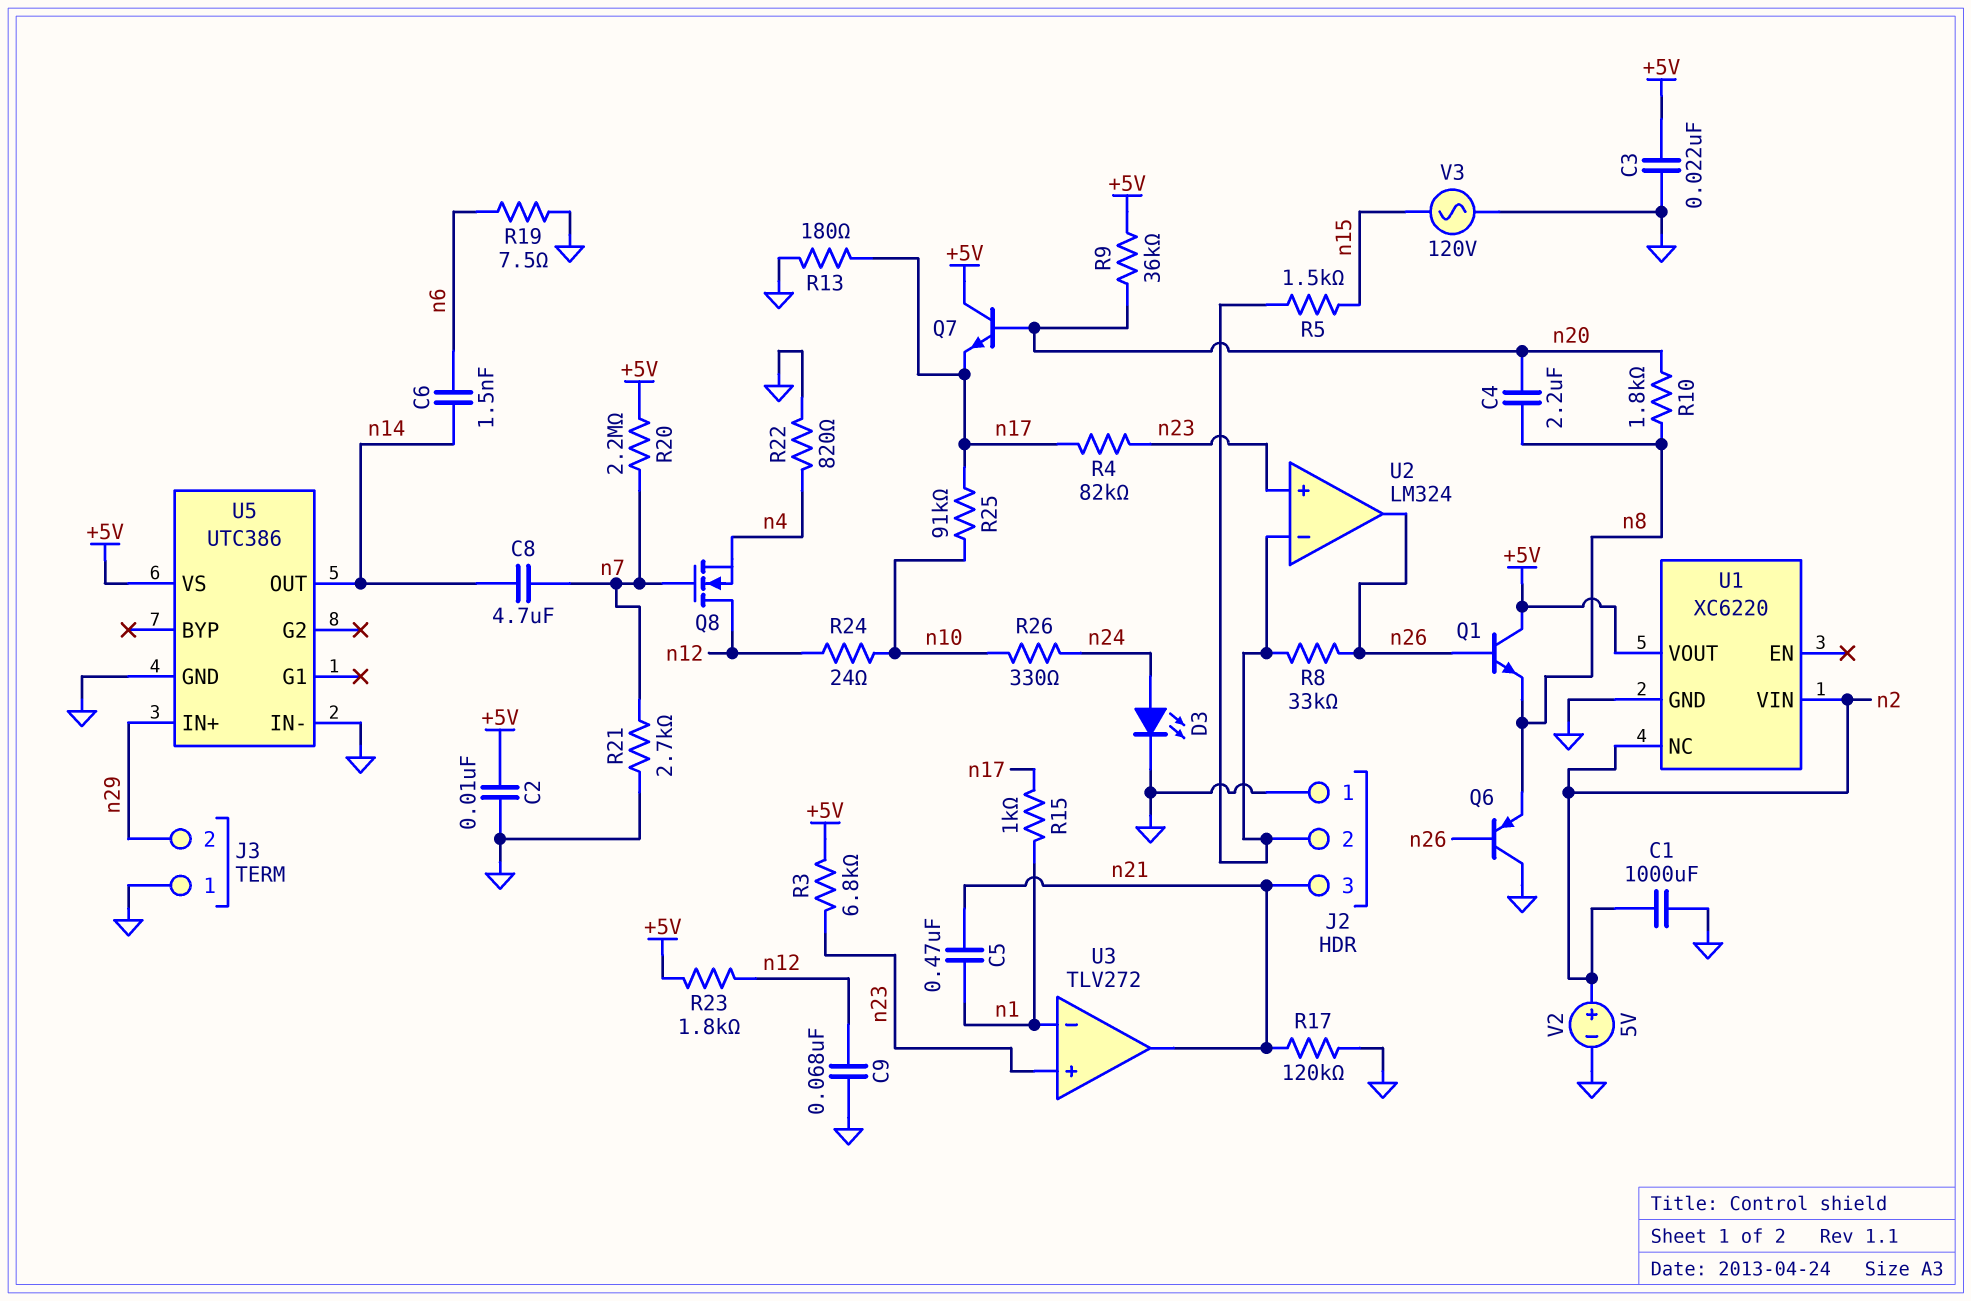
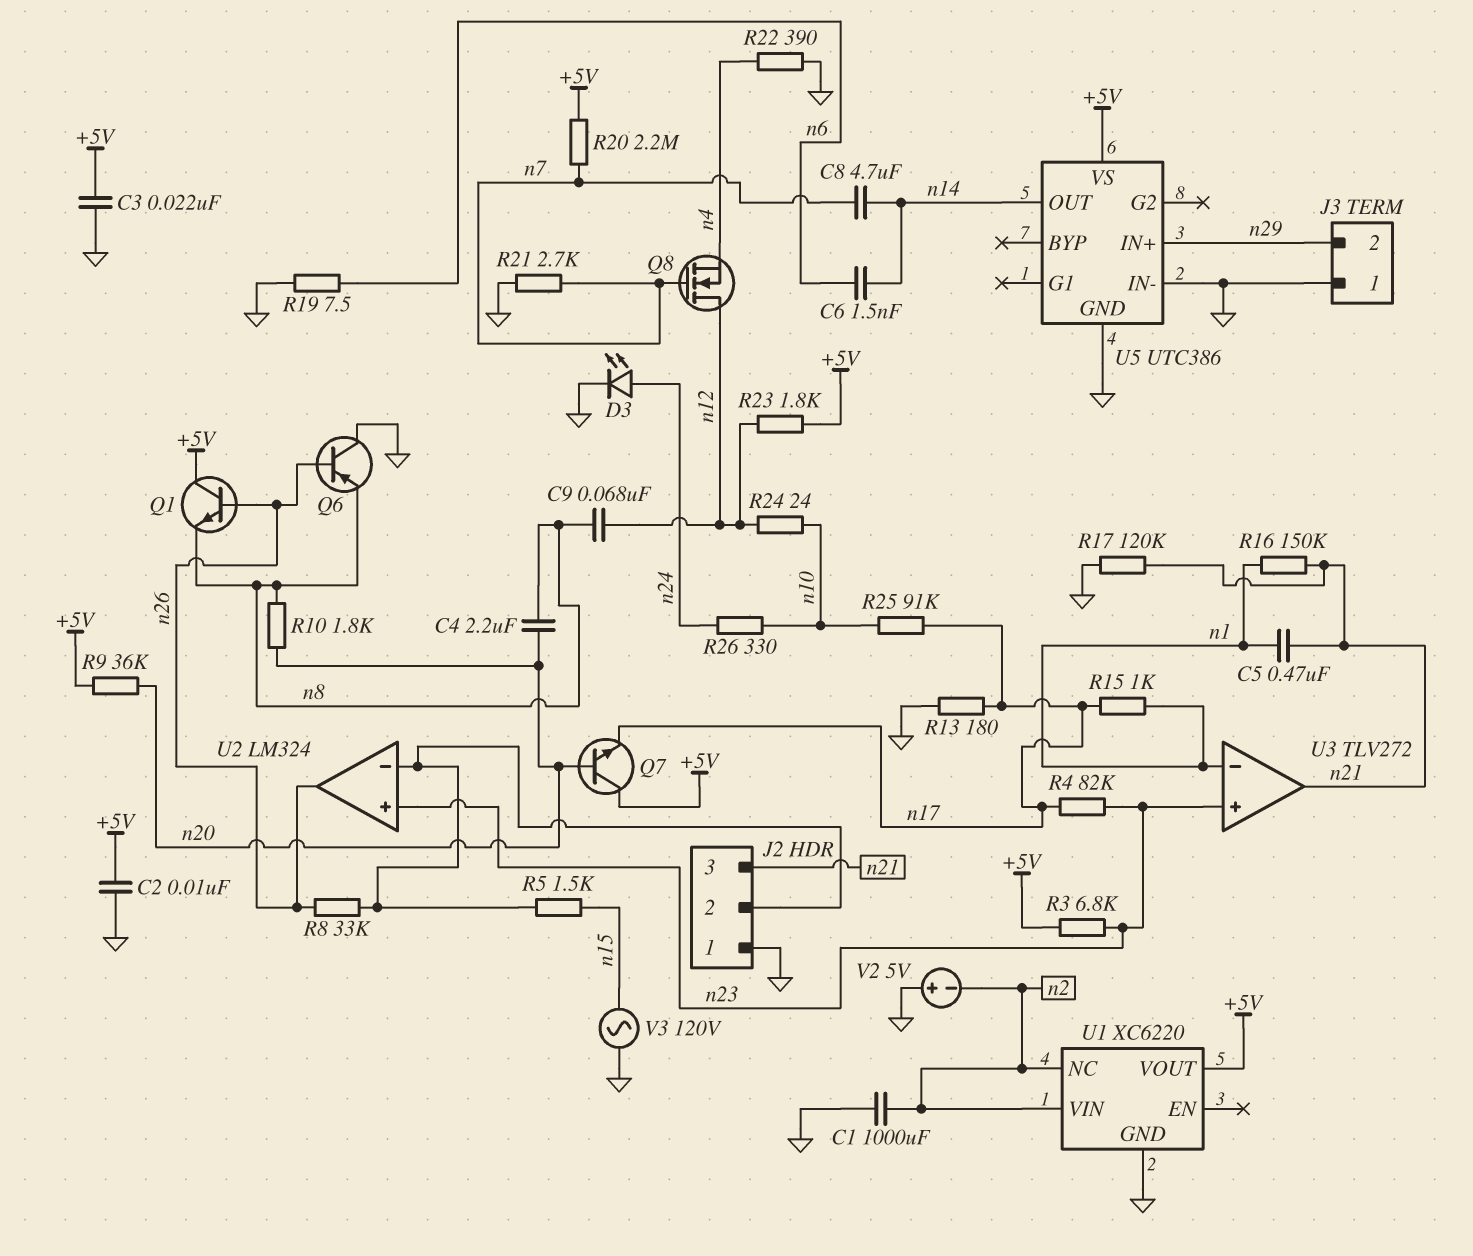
C9: 68nF (GND, n12) -> 68nF (n8, n12)
R16: none -> 150k (n1, n21)
R22: 820 (GND, n4) -> 390 (GND, n4)
V2: 5V (plus n2, minus GND) -> 5V (plus GND, minus n2)

